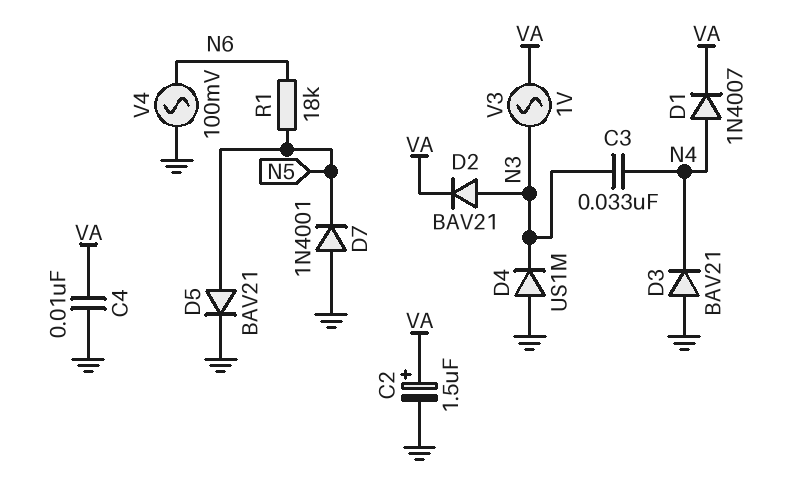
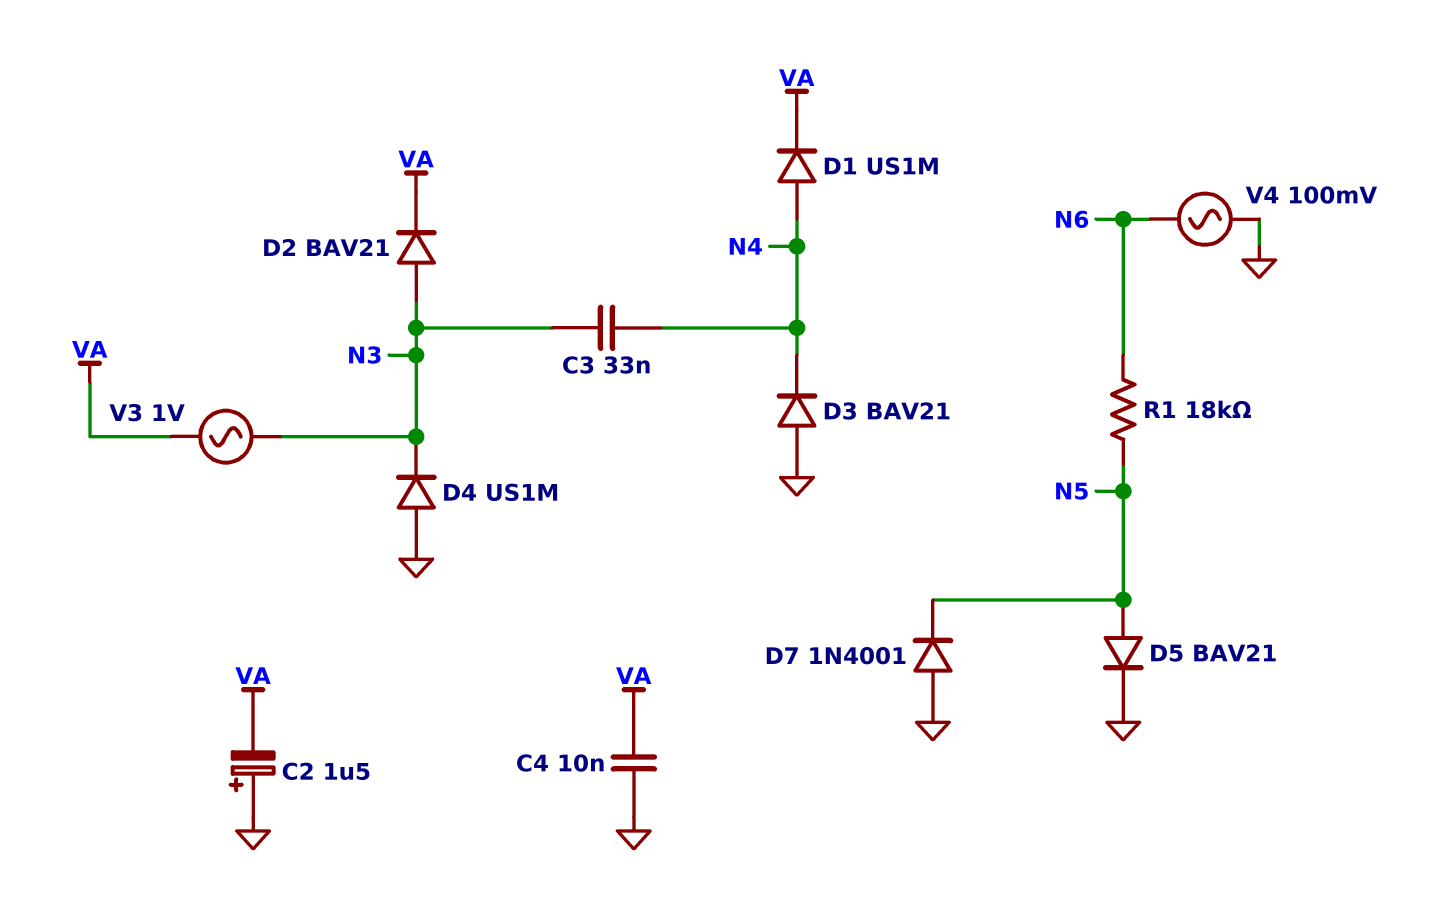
C2: 1.5uF (plus VA, minus GND) -> 1.5uF (plus GND, minus VA)
D1: diode 1N4007 (A N4, K VA) -> diode US1M (A N4, K VA)

